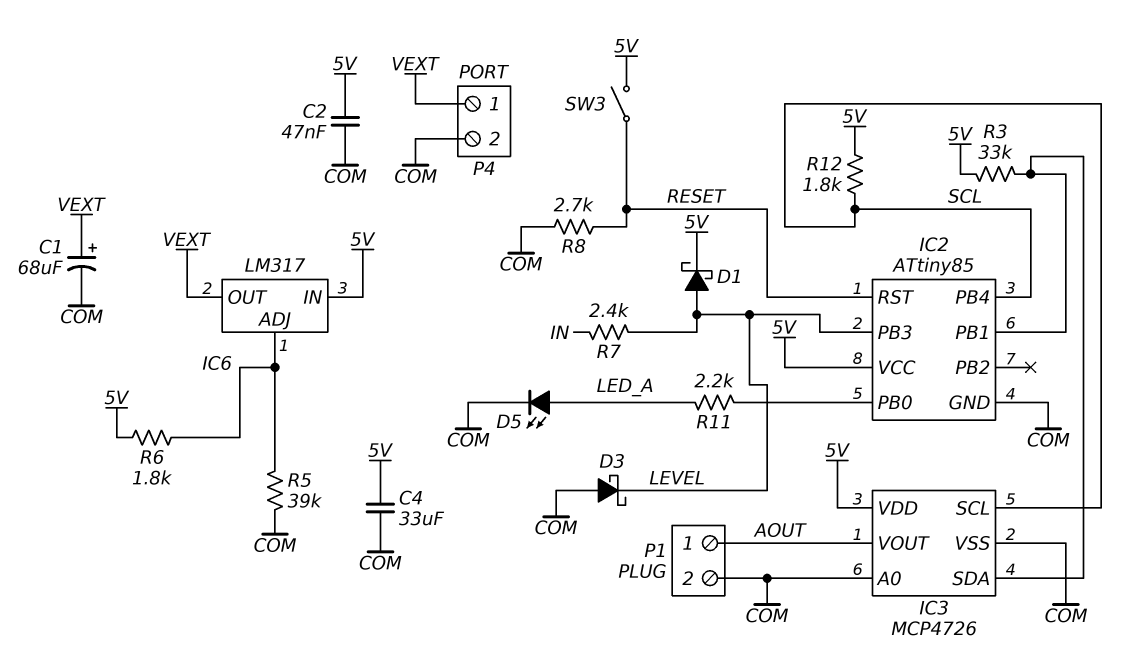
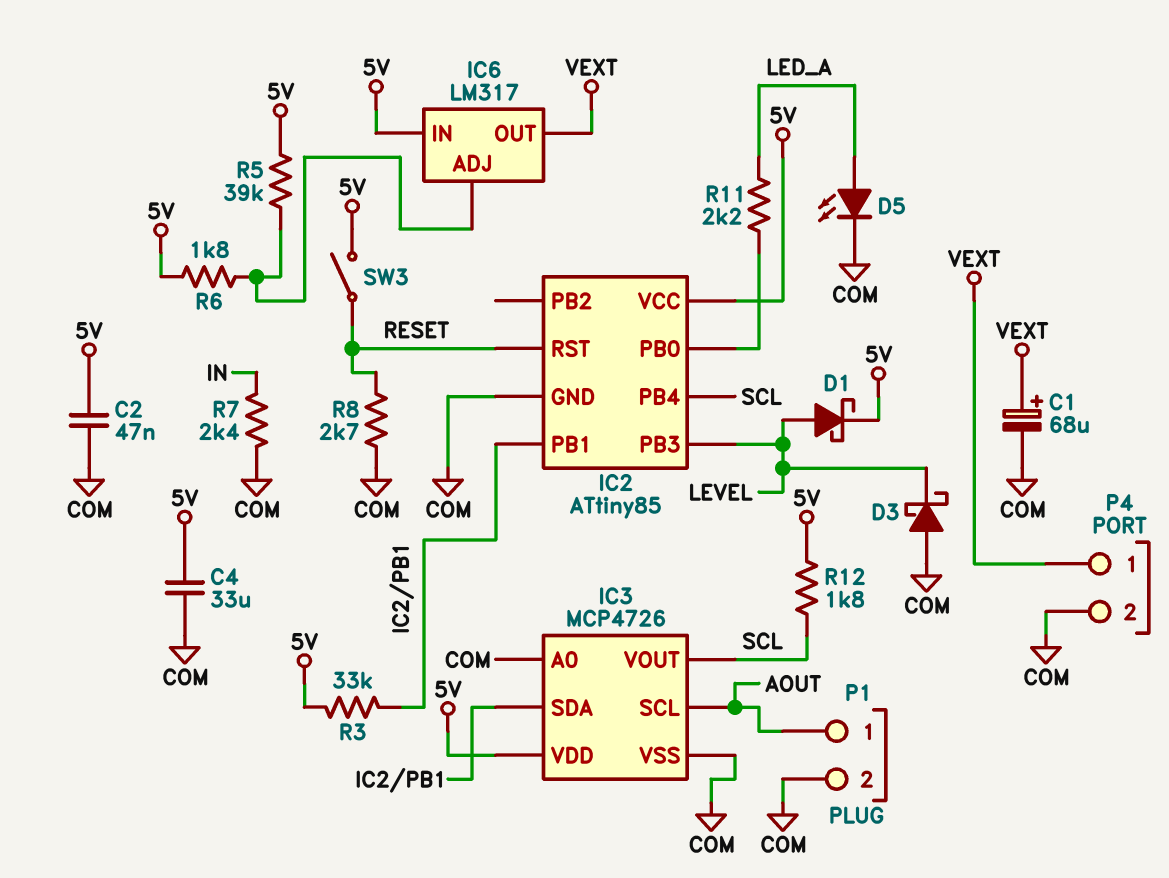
IC3 pin SCL: SCL -> AOUT
IC3 pin VOUT: AOUT -> SCL
R5: 39k (COM, IC6/ADJ) -> 39k (5V, IC6/ADJ)
R7: 2.4k (IN, LEVEL) -> 2.4k (COM, IN)

